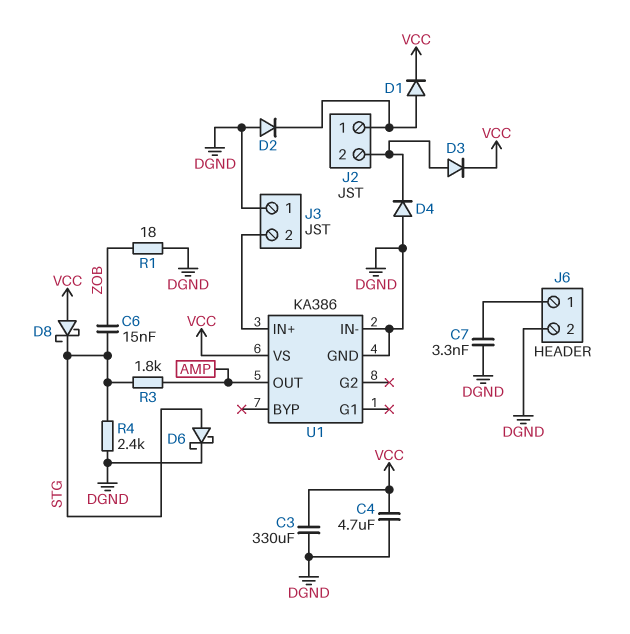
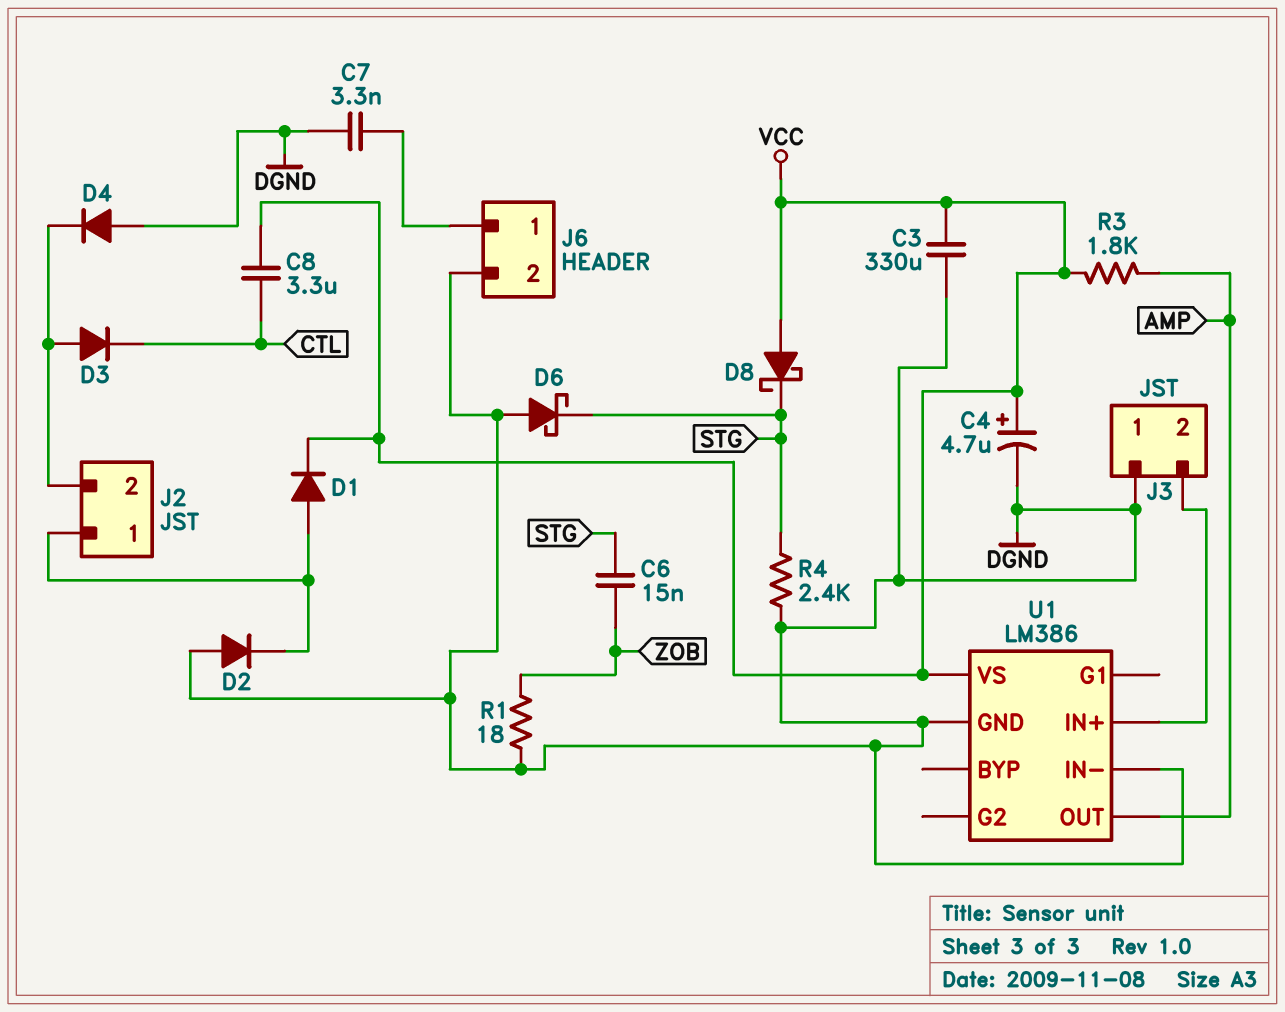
C4: 4.7uF (DGND, VCC) -> 4.7uF (plus VCC, minus DGND)
C8: none -> 3.3uF (CTL, VCC)
D3: diode (A J2/2, K VCC) -> diode (A J2/2, K CTL)
D6: schottky (A STG, K DGND) -> schottky (A DGND, K STG)
R3: 1.8k (AMP, STG) -> 1.8k (AMP, VCC)
U1: KA386 -> LM386

